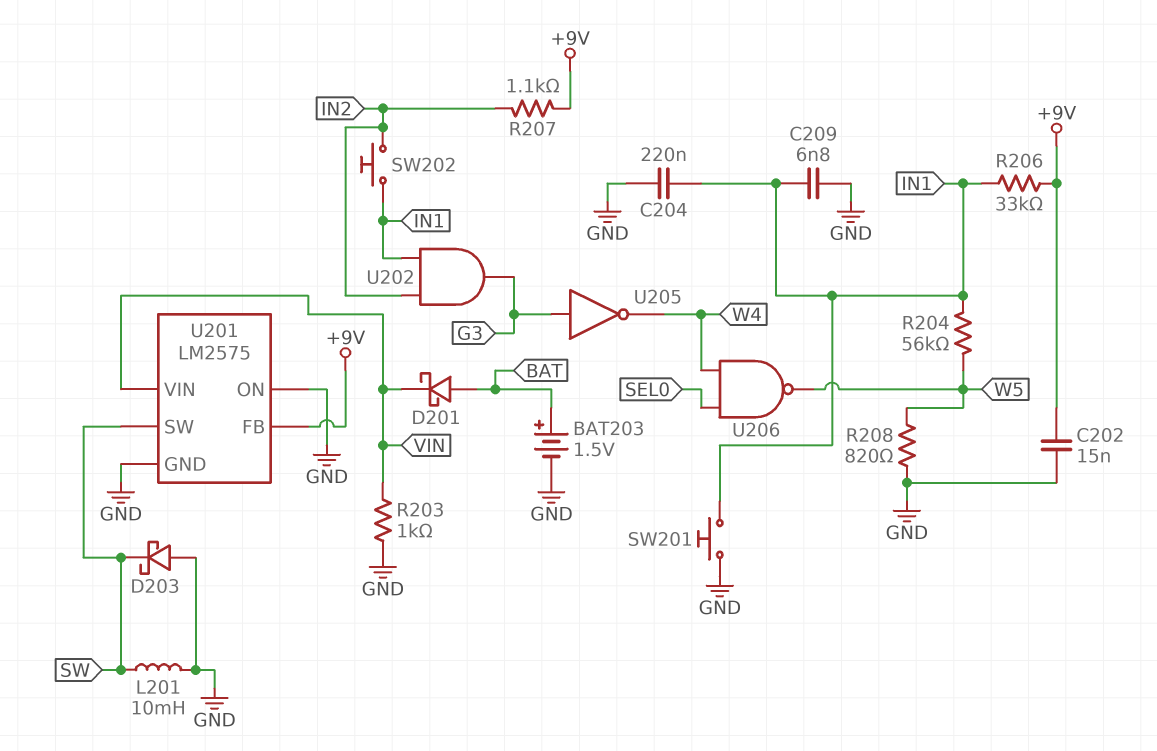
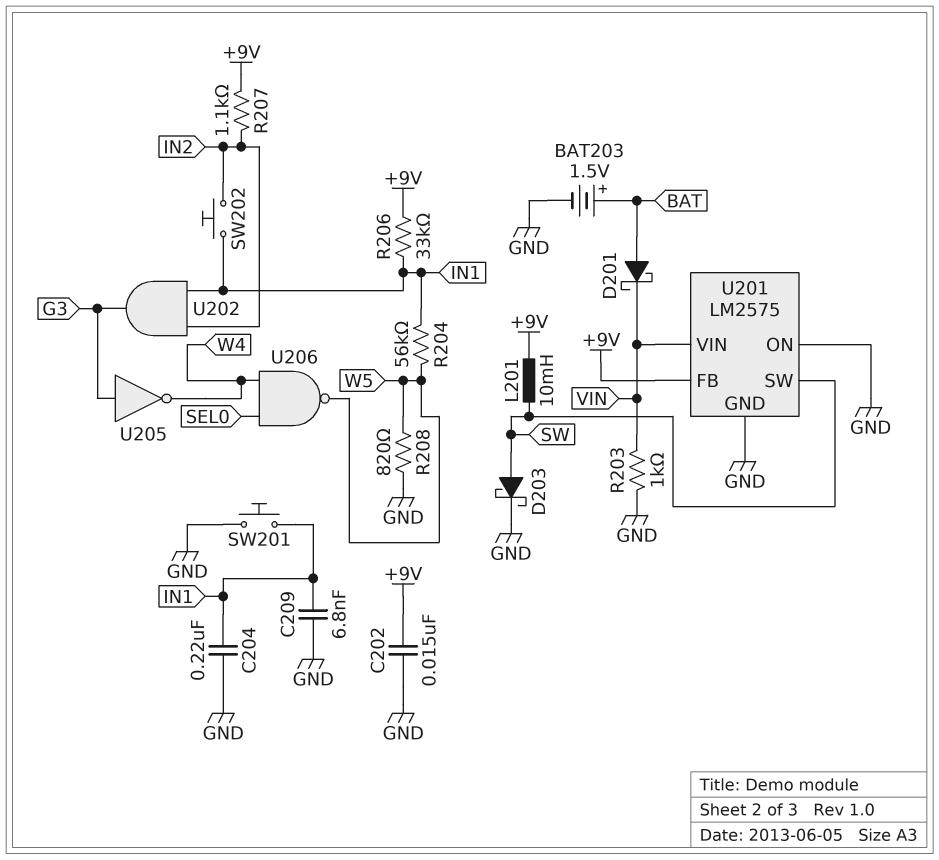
D203: schottky (A GND, K SW) -> schottky (A SW, K GND)
L201: 10mH (GND, SW) -> 10mH (+9V, SW)

